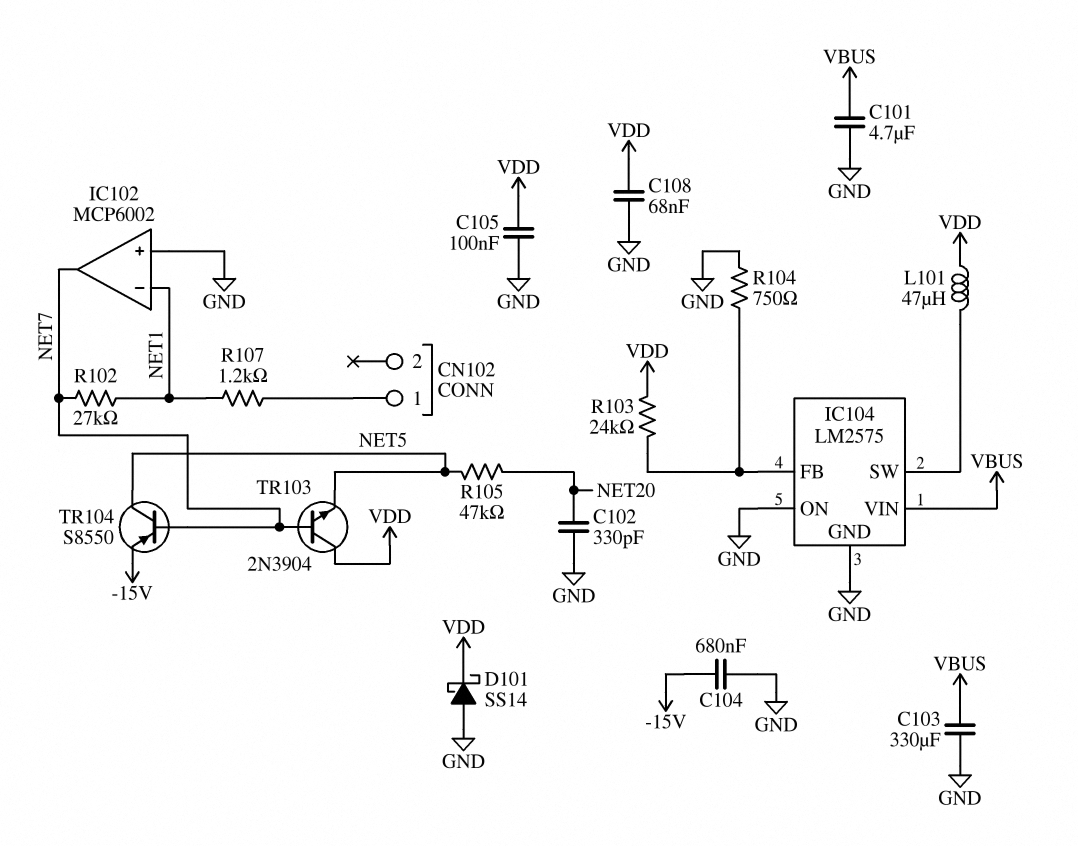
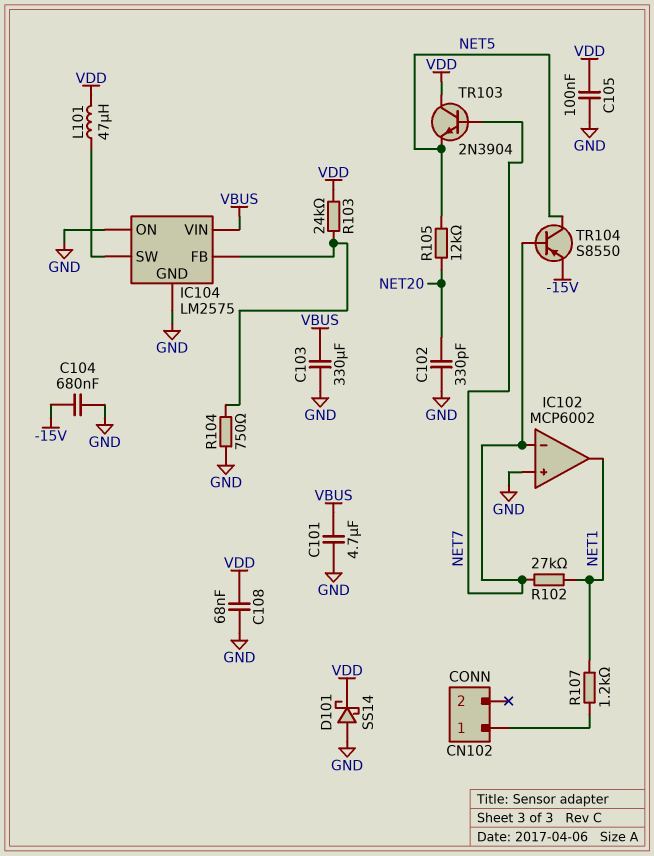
IC102 pin in-: NET1 -> NET7
IC102 pin out: NET7 -> NET1
R105: 47k (NET5, NET20) -> 12k (NET5, NET20)

